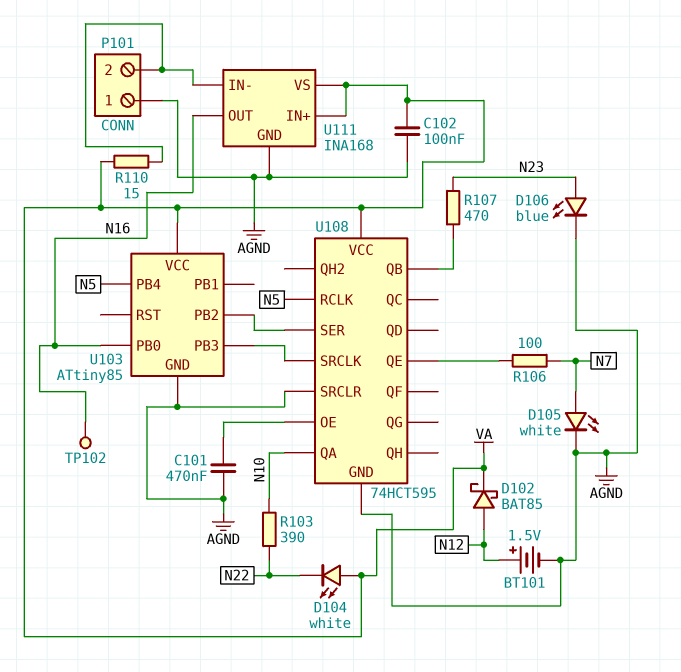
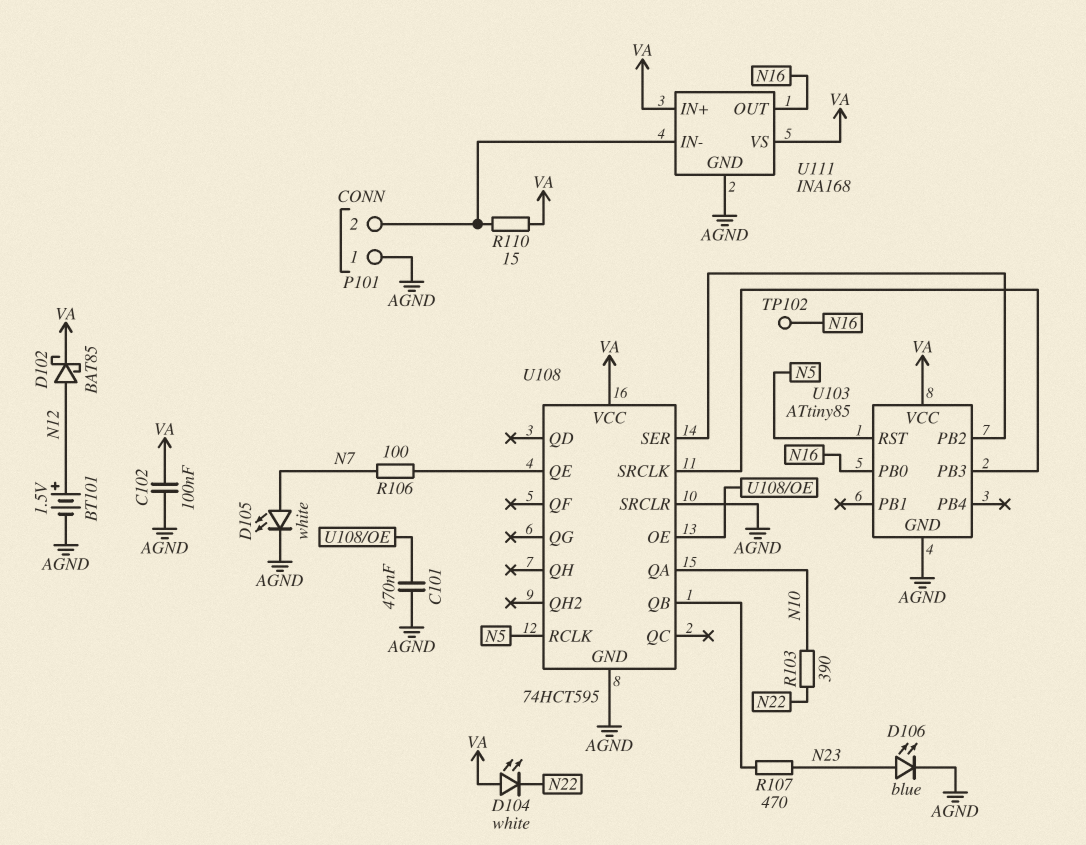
U103 pin PB4: N5 -> none
U103 pin RST: none -> N5

